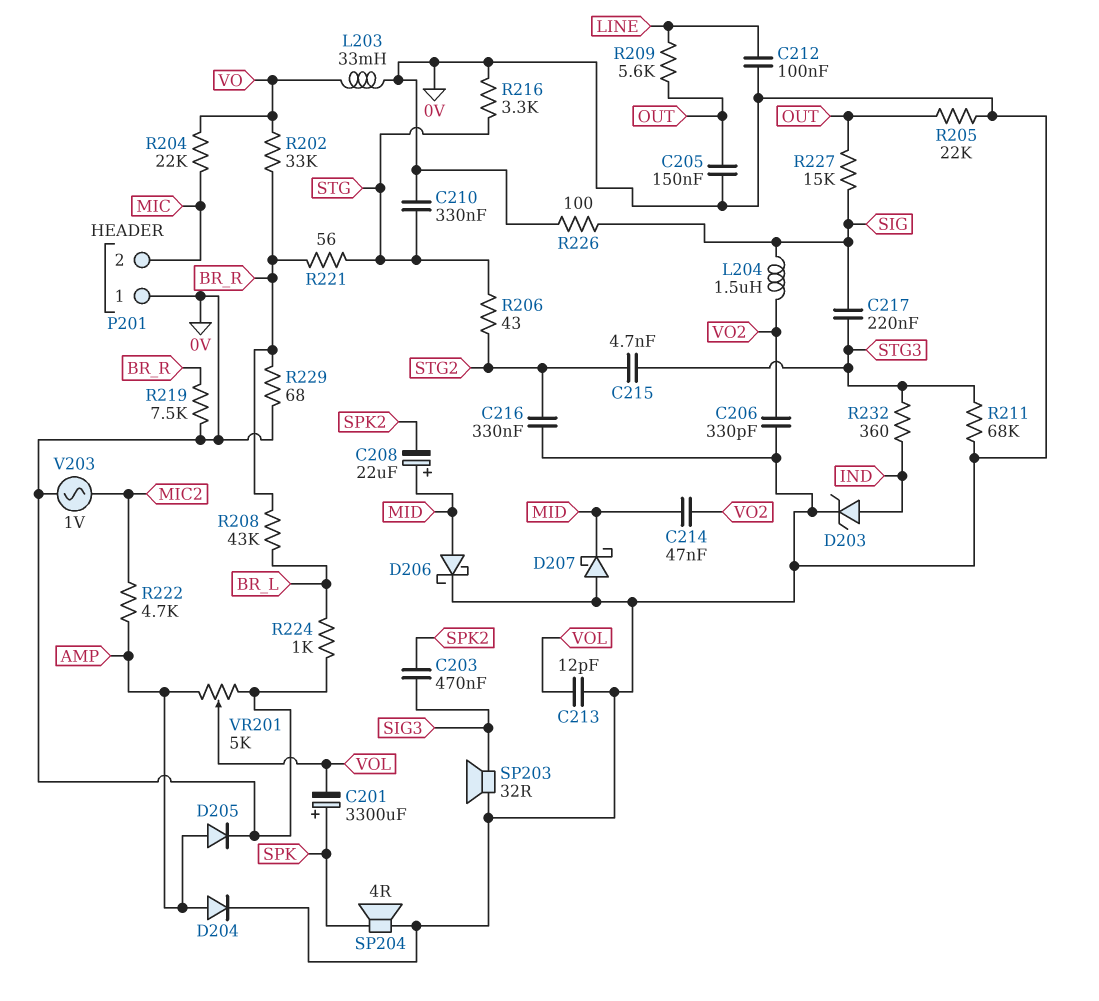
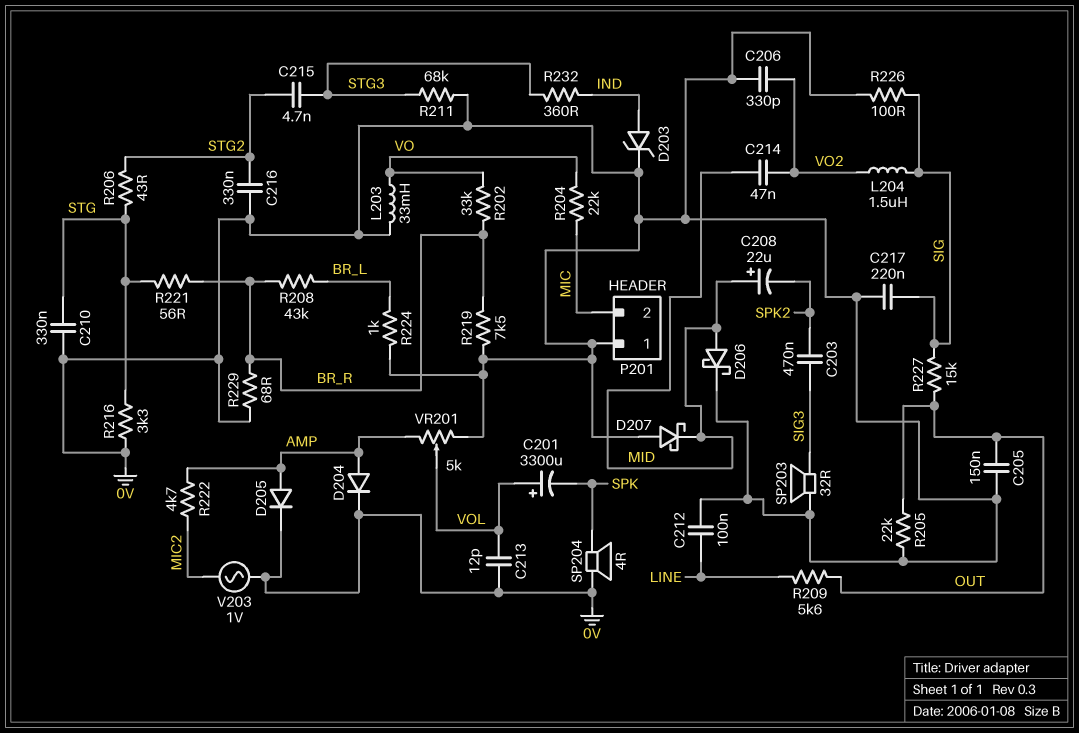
C201: 3300uF (plus SPK, minus VOL) -> 3300uF (plus VOL, minus SPK)
C217: 220nF (SIG, STG3) -> 220nF (0V, SIG)

